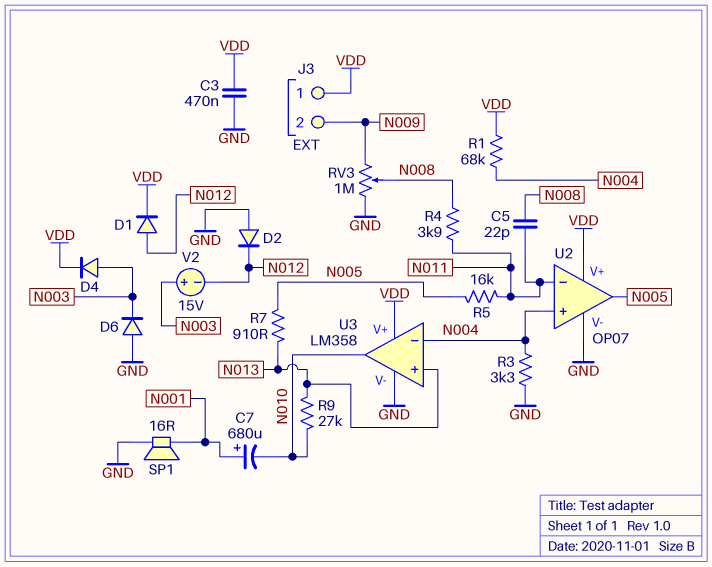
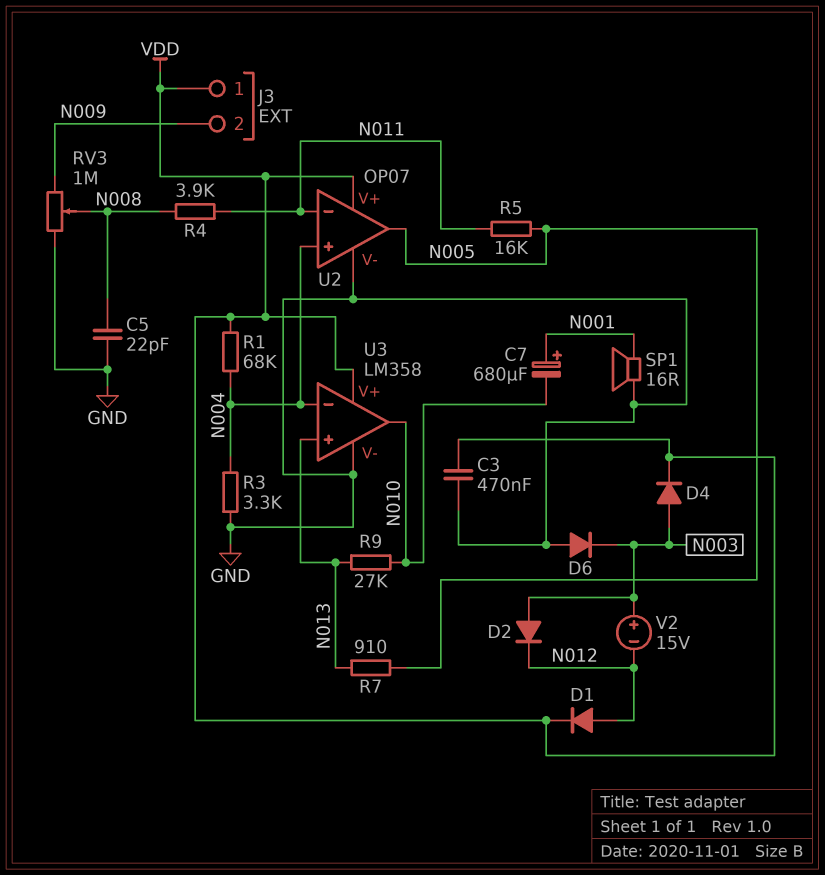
C5: 22pF (N008, N011) -> 22pF (GND, N008)
D2: diode (A GND, K N012) -> diode (A N003, K N012)

